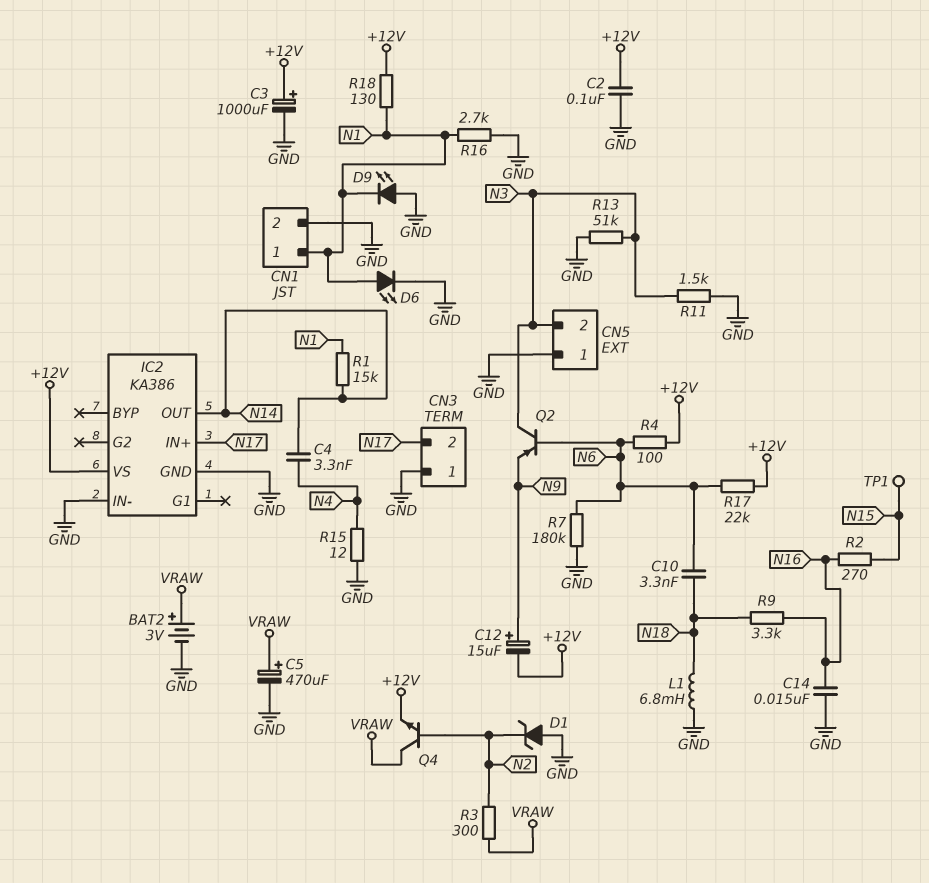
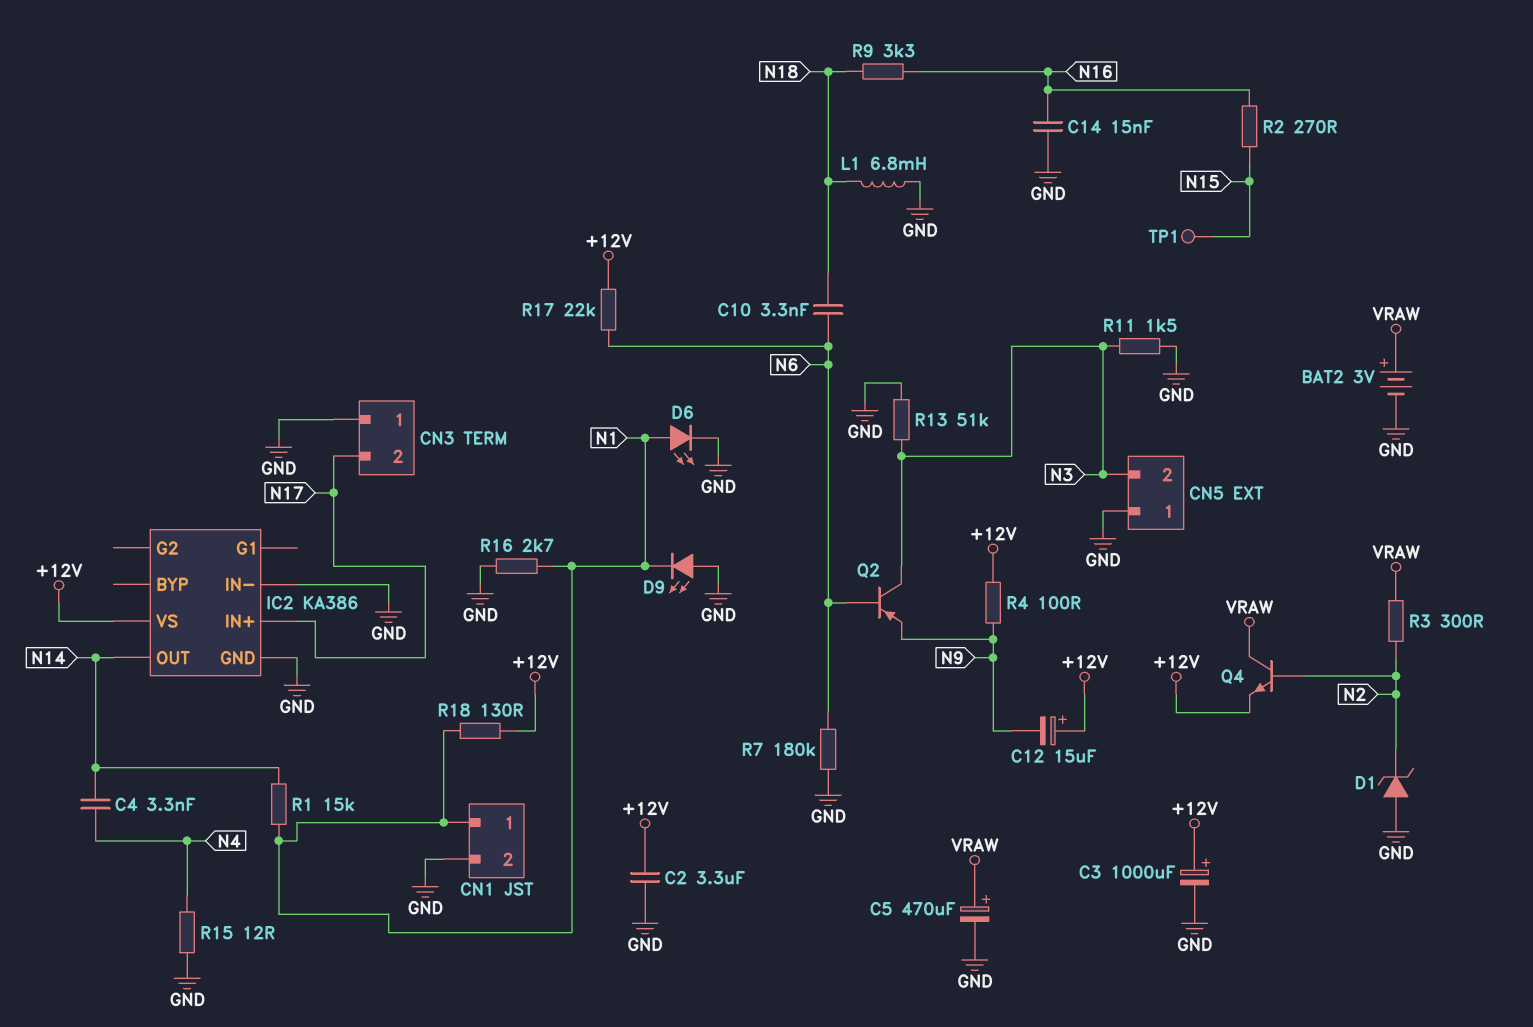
C2: 100nF (+12V, GND) -> 3.3uF (+12V, GND)
C12: 15uF (plus N9, minus +12V) -> 15uF (plus +12V, minus N9)
R4: 100 (+12V, N6) -> 100 (+12V, N9)

